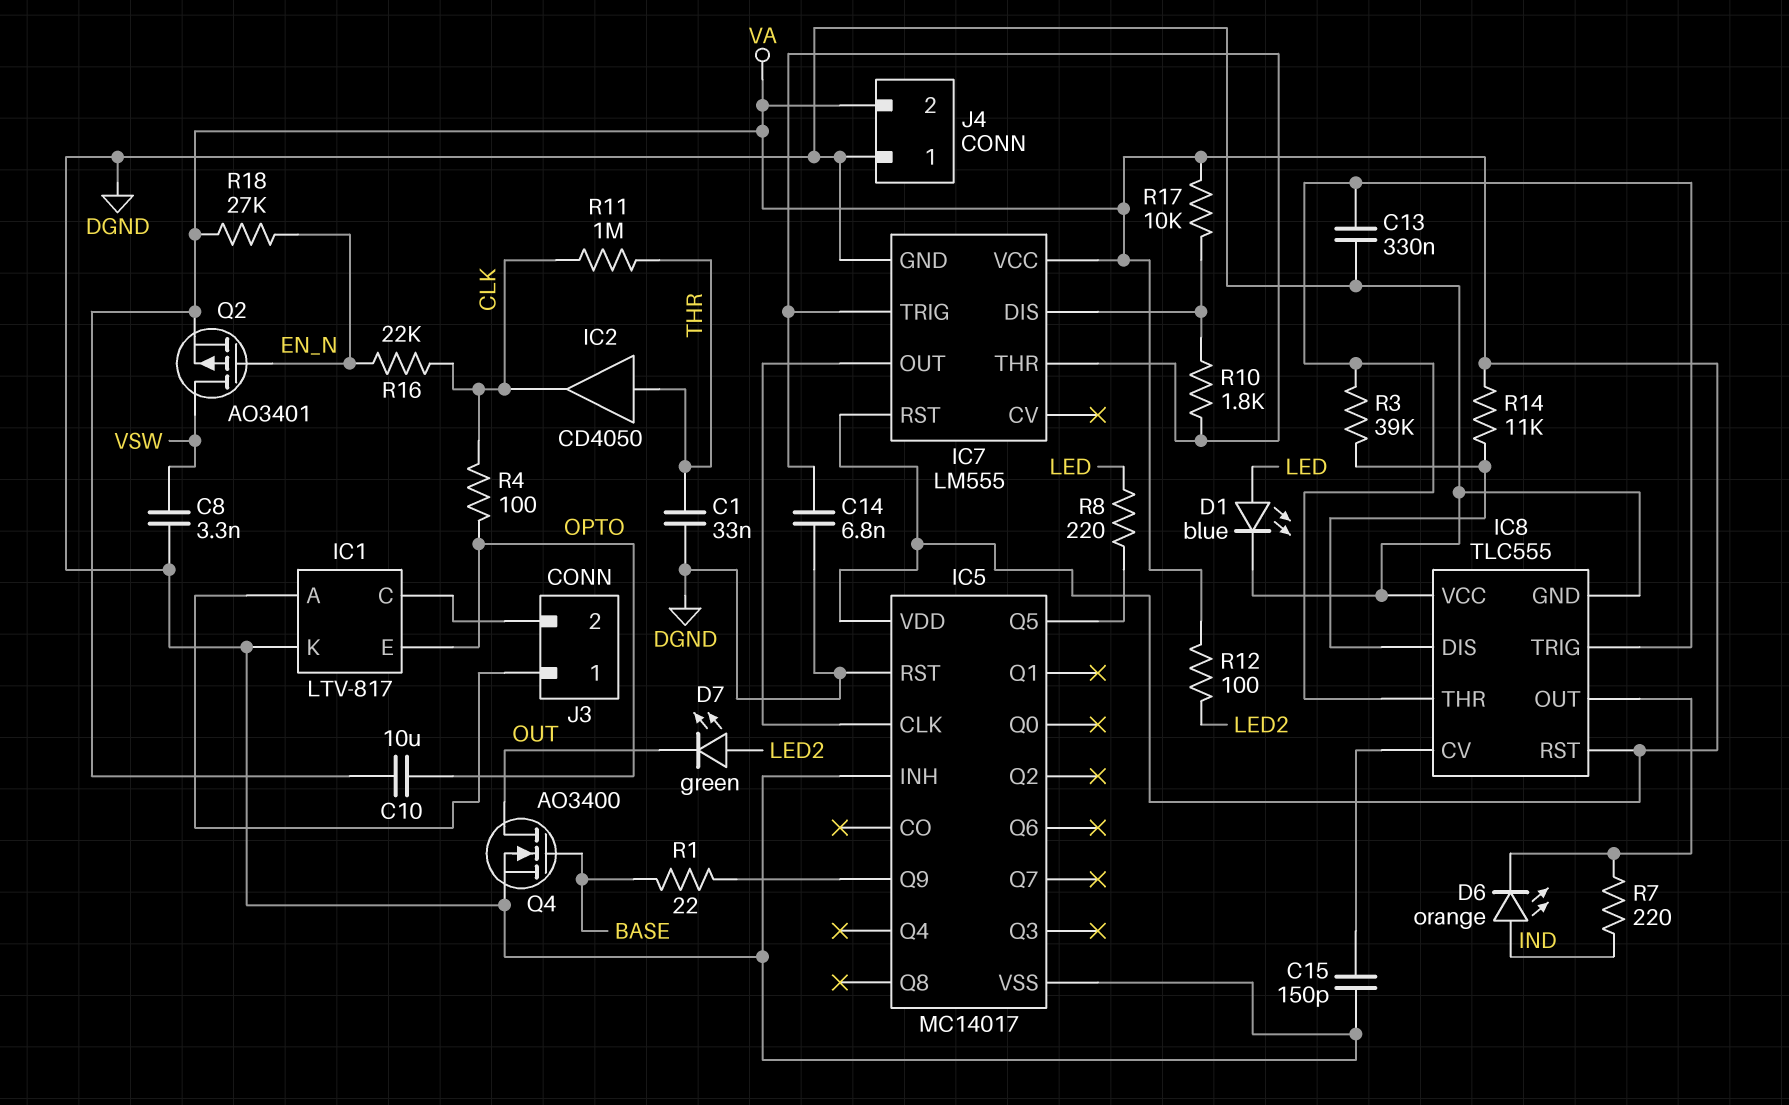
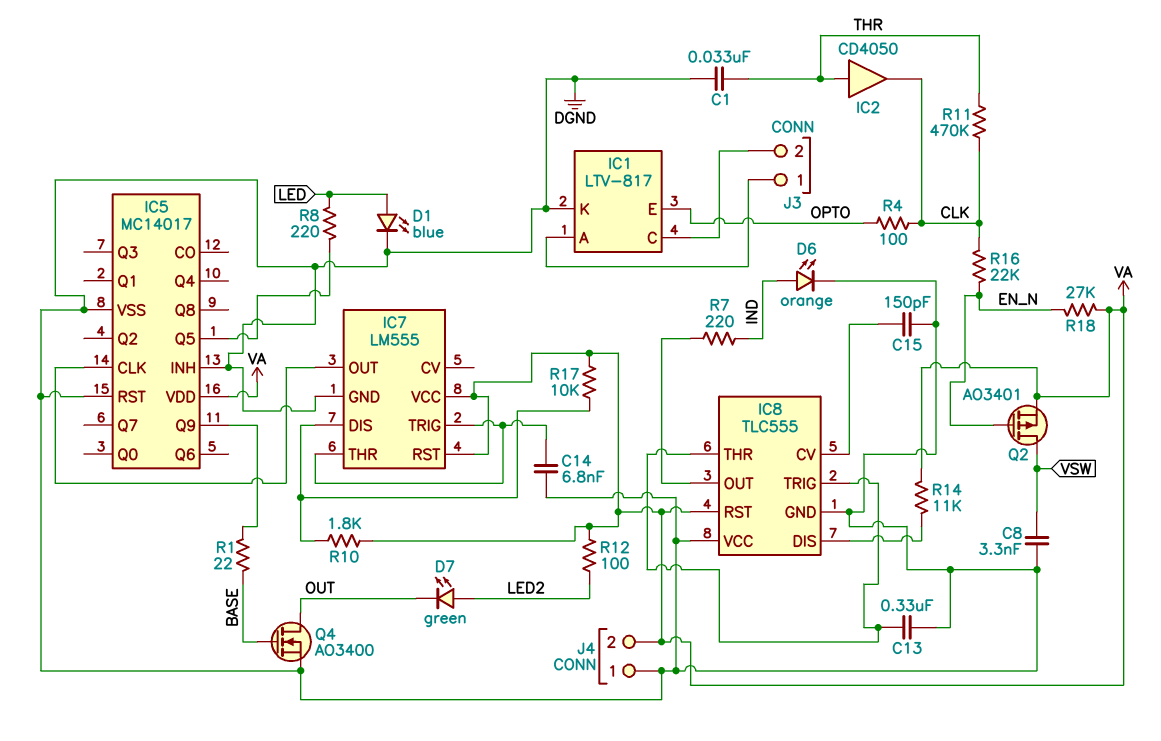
C10: 10uF (OPTO, VA) -> none
D6: LED orange (A IND, K IC8/OUT) -> LED orange (A IND, K DGND)
R3: 39k (IC8/DIS, IC8/THR) -> none
R10: 1.8k (IC7/DIS, IC7/THR) -> 1.8k (IC7/DIS, VA)
R11: 1M (CLK, THR) -> 470k (CLK, THR)

